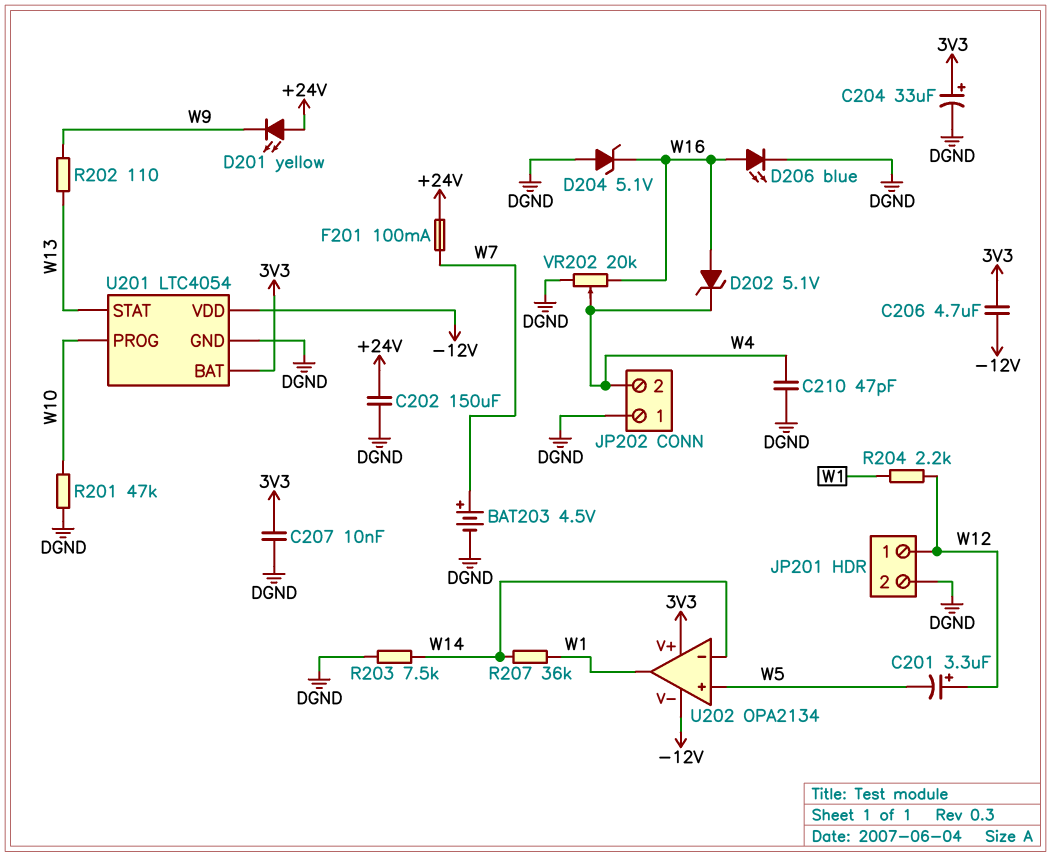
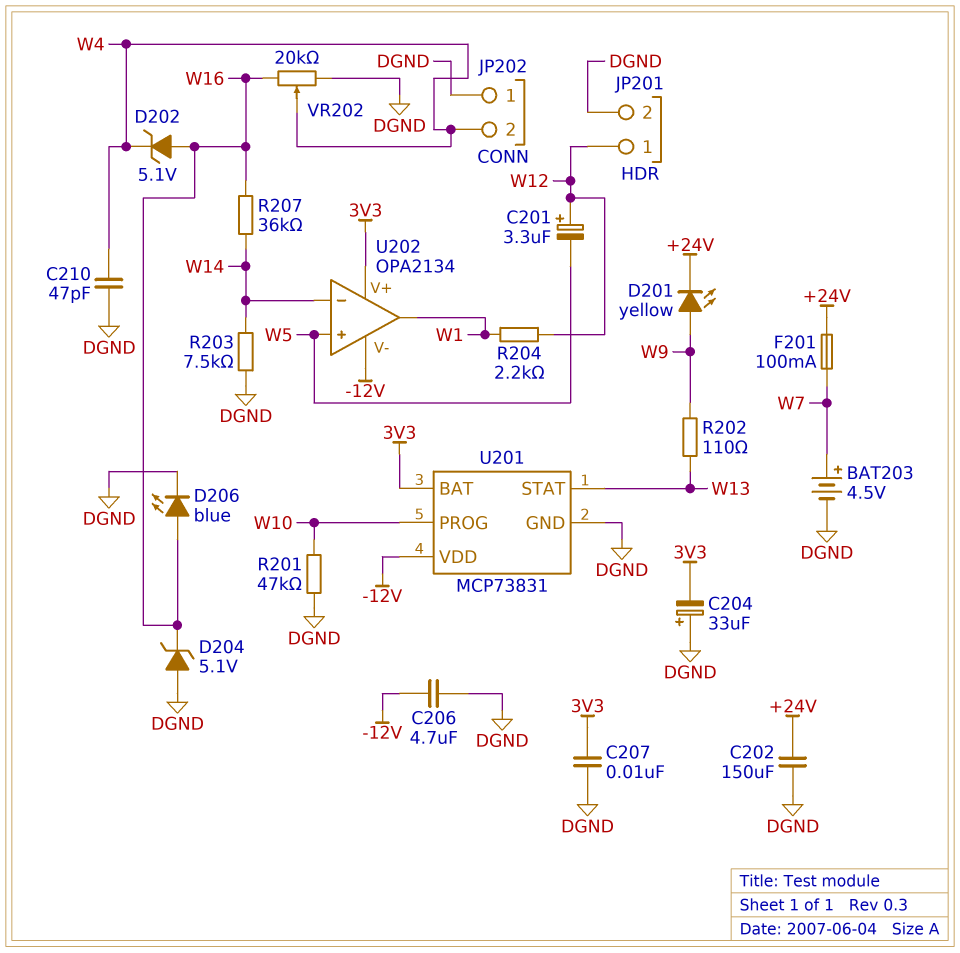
C204: 33uF (plus 3V3, minus DGND) -> 33uF (plus DGND, minus 3V3)
C206: 4.7uF (-12V, 3V3) -> 4.7uF (-12V, DGND)
D201: LED yellow (A +24V, K W9) -> LED yellow (A W9, K +24V)
R207: 36k (W1, W14) -> 36k (W14, W16)
U201: LTC4054 -> MCP73831

